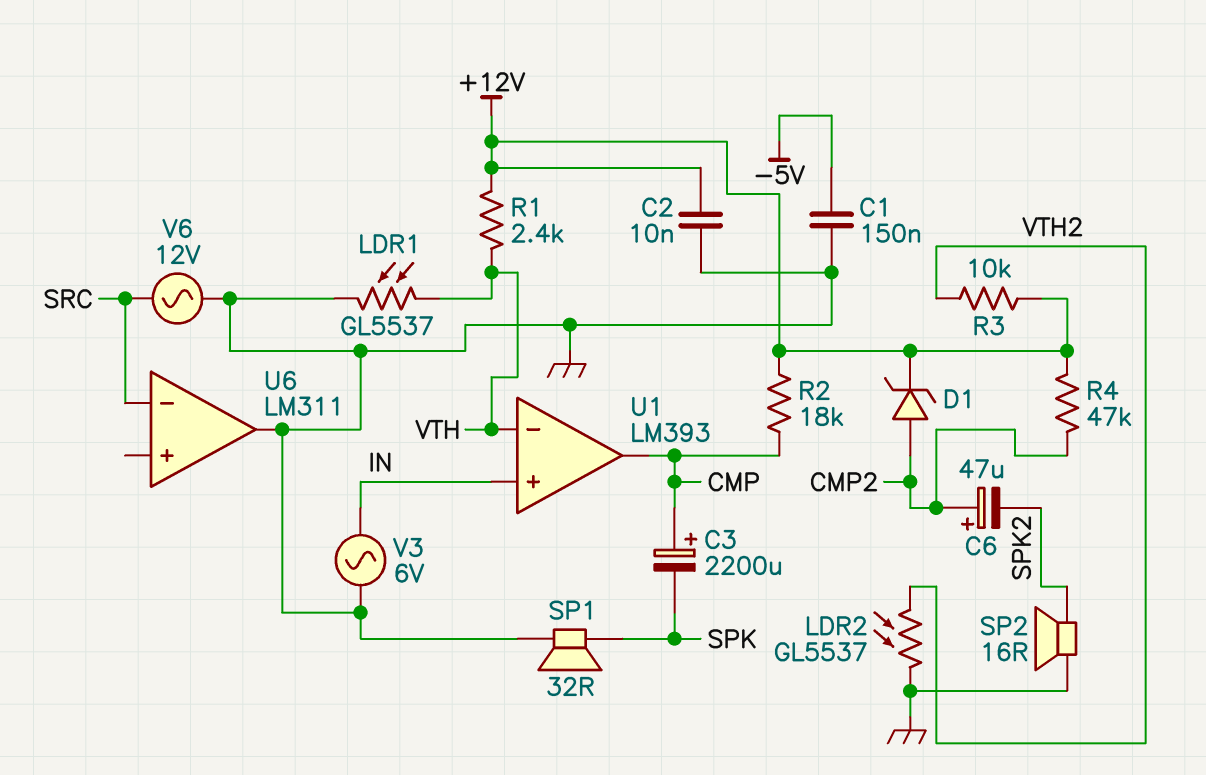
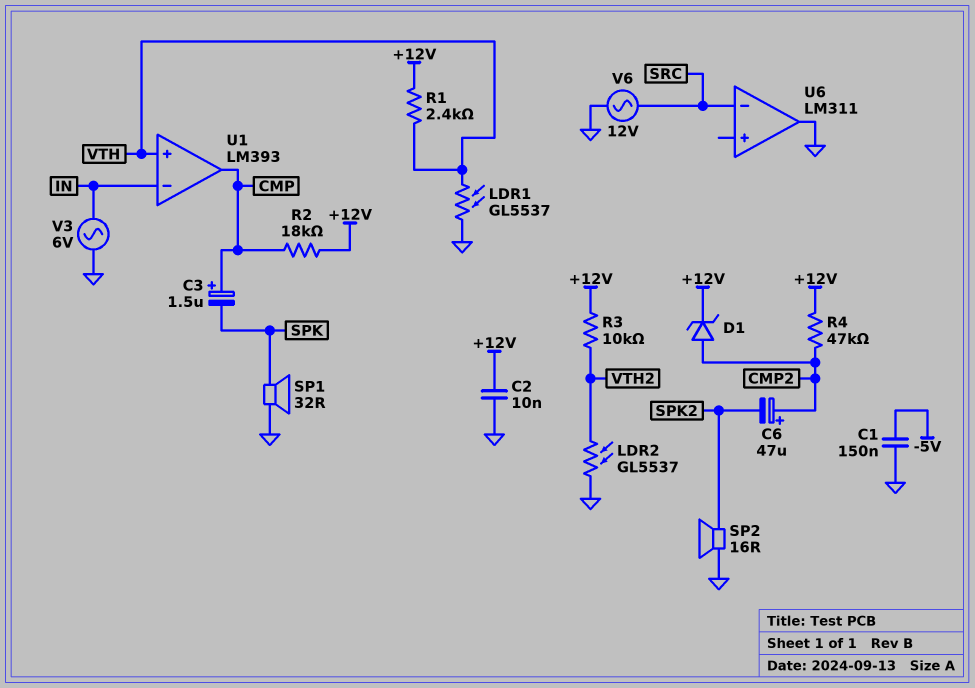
C3: 2200uF (plus CMP, minus SPK) -> 1.5uF (plus CMP, minus SPK)
U1 pin in+: IN -> VTH
U1 pin in-: VTH -> IN

